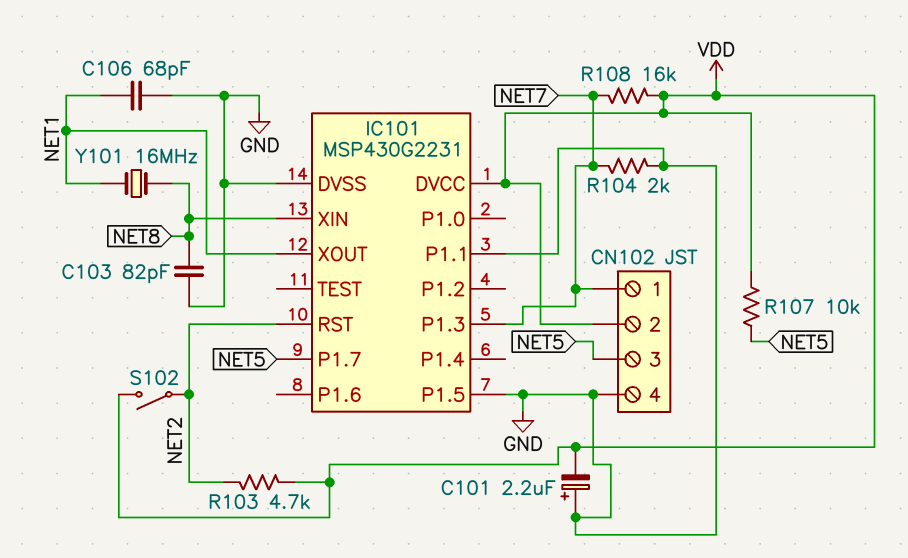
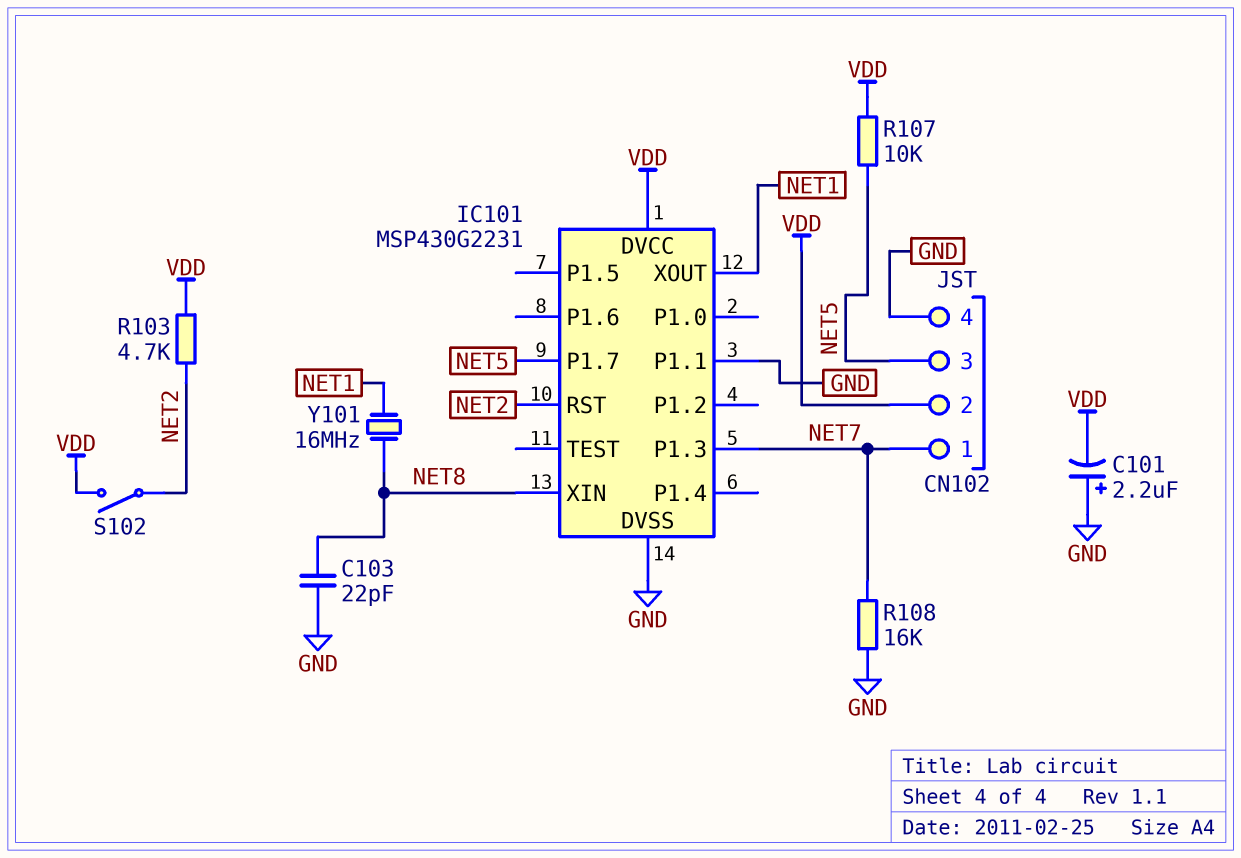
C103: 82pF (GND, NET8) -> 22pF (GND, NET8)
C106: 68pF (GND, NET1) -> none
IC101 pin P1.5: GND -> none
R104: 2k (GND, NET7) -> none
R108: 16k (NET7, VDD) -> 16k (GND, NET7)

